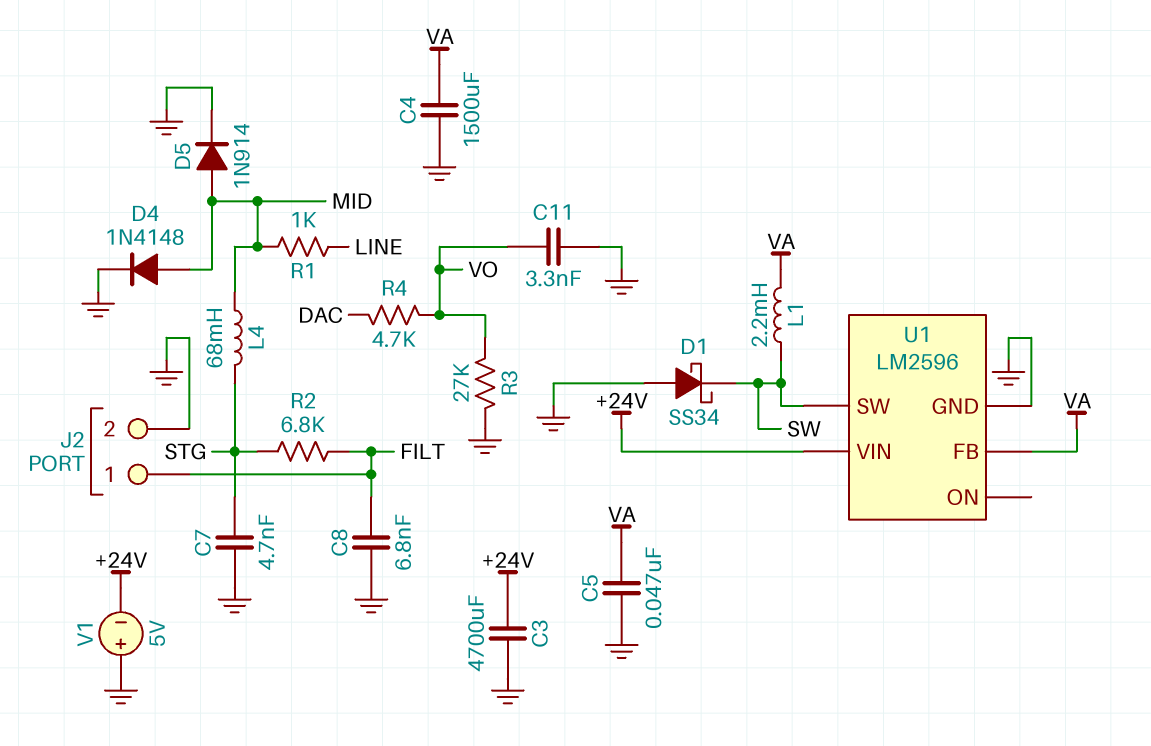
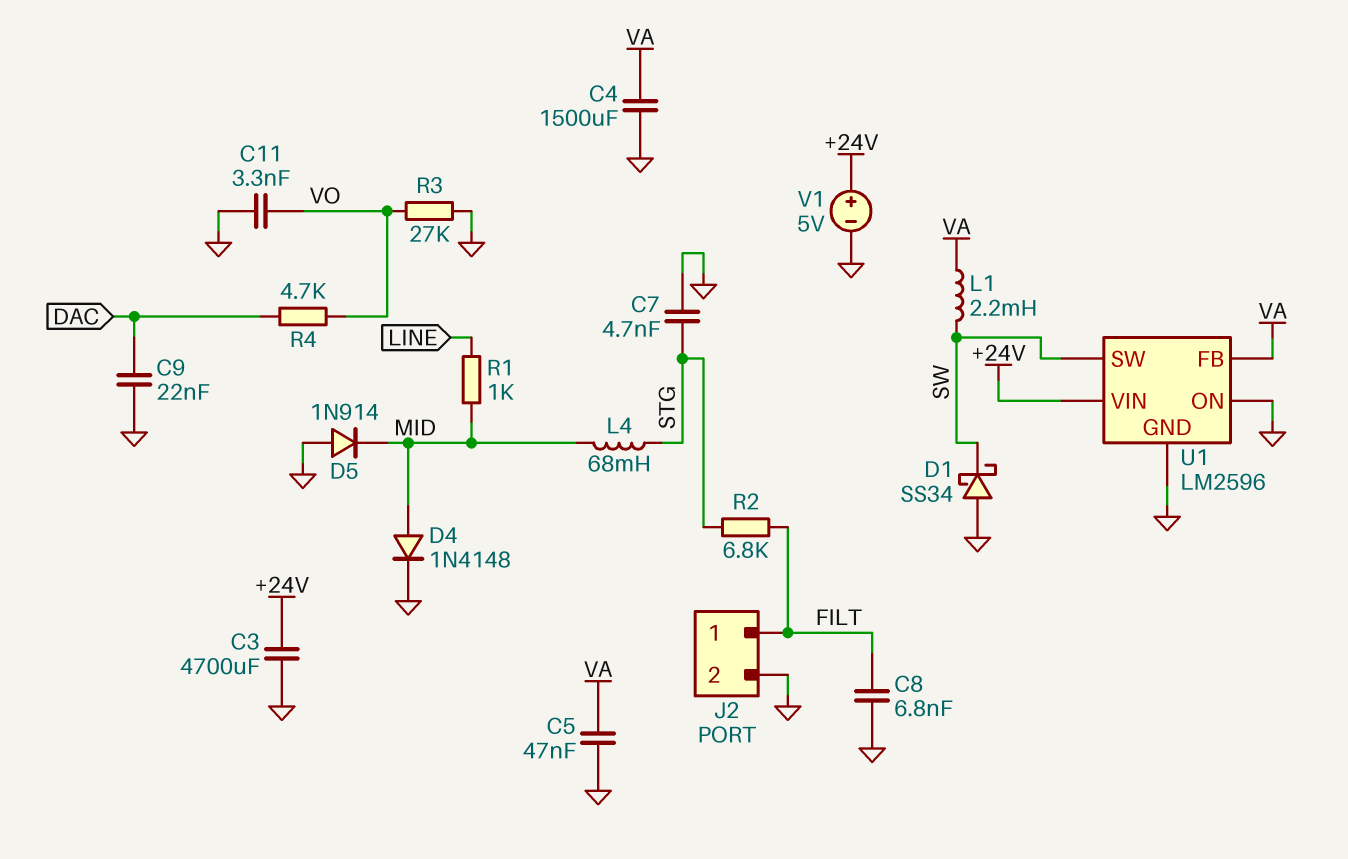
C9: none -> 22nF (DAC, GND)
D5: diode 1N914 (A MID, K GND) -> diode 1N914 (A GND, K MID)
U1 pin ON: none -> GND
V1: 5V (plus GND, minus +24V) -> 5V (plus +24V, minus GND)

